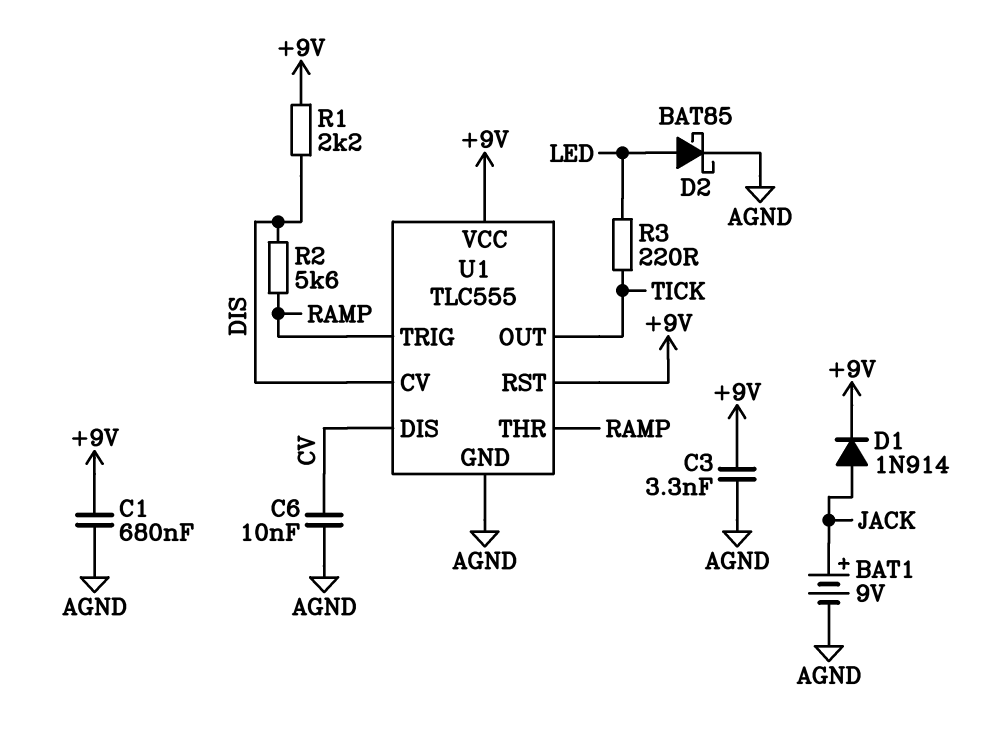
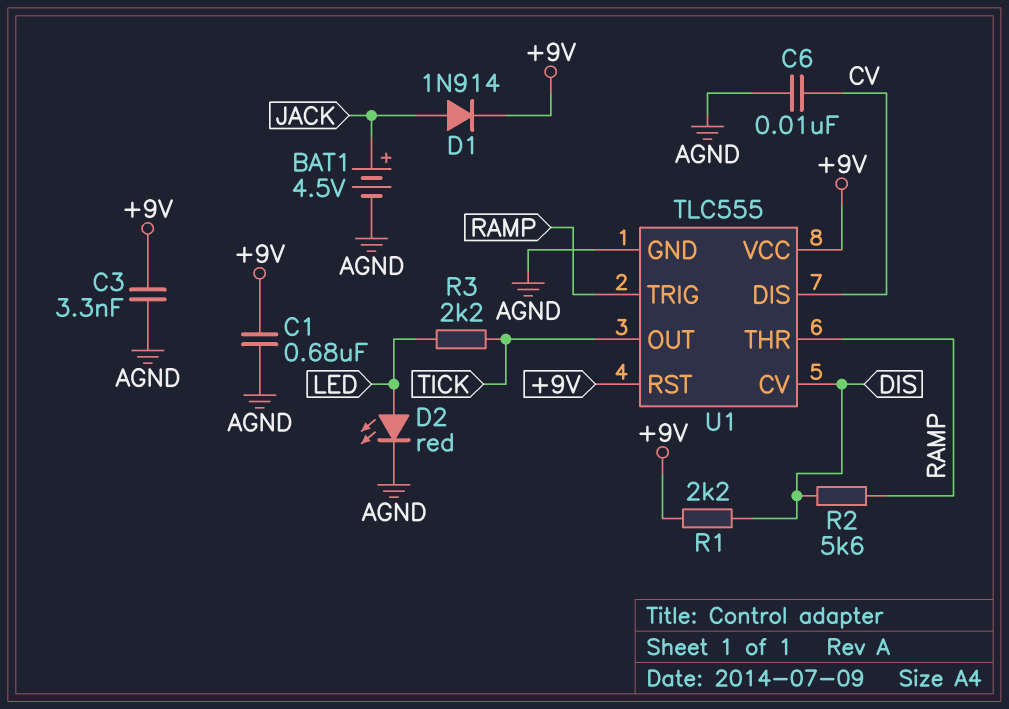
BAT1: 9V (plus JACK, minus AGND) -> 4.5V (plus JACK, minus AGND)
D2: schottky BAT85 (A LED, K AGND) -> LED red (A LED, K AGND)
R3: 220 (LED, TICK) -> 2.2k (LED, TICK)

